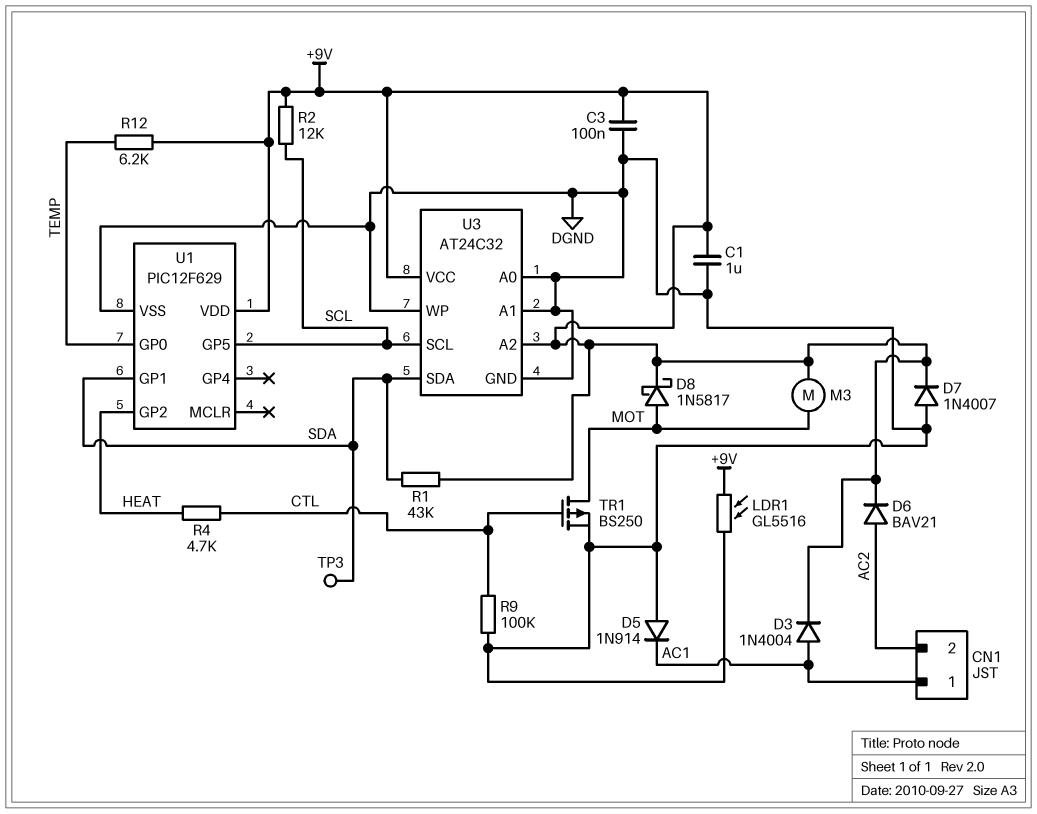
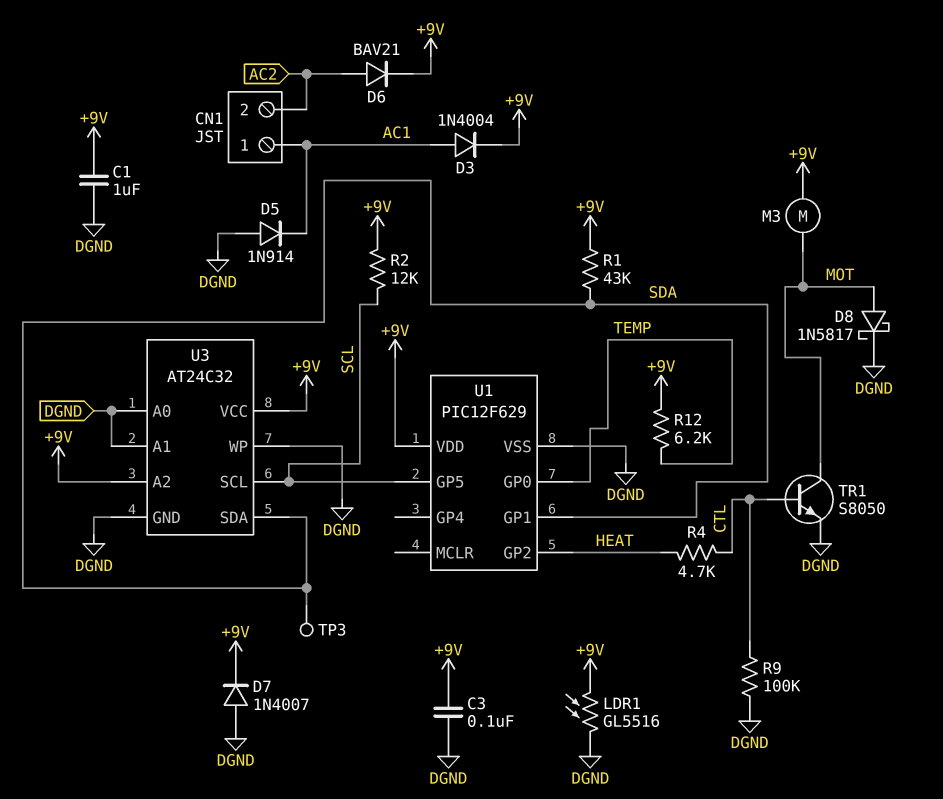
D8: schottky 1N5817 (A MOT, K +9V) -> schottky 1N5817 (A MOT, K DGND)
TR1: PMOS BS250 (G CTL, D MOT, S DGND) -> NPN S8050 (B CTL, C MOT, E DGND)

